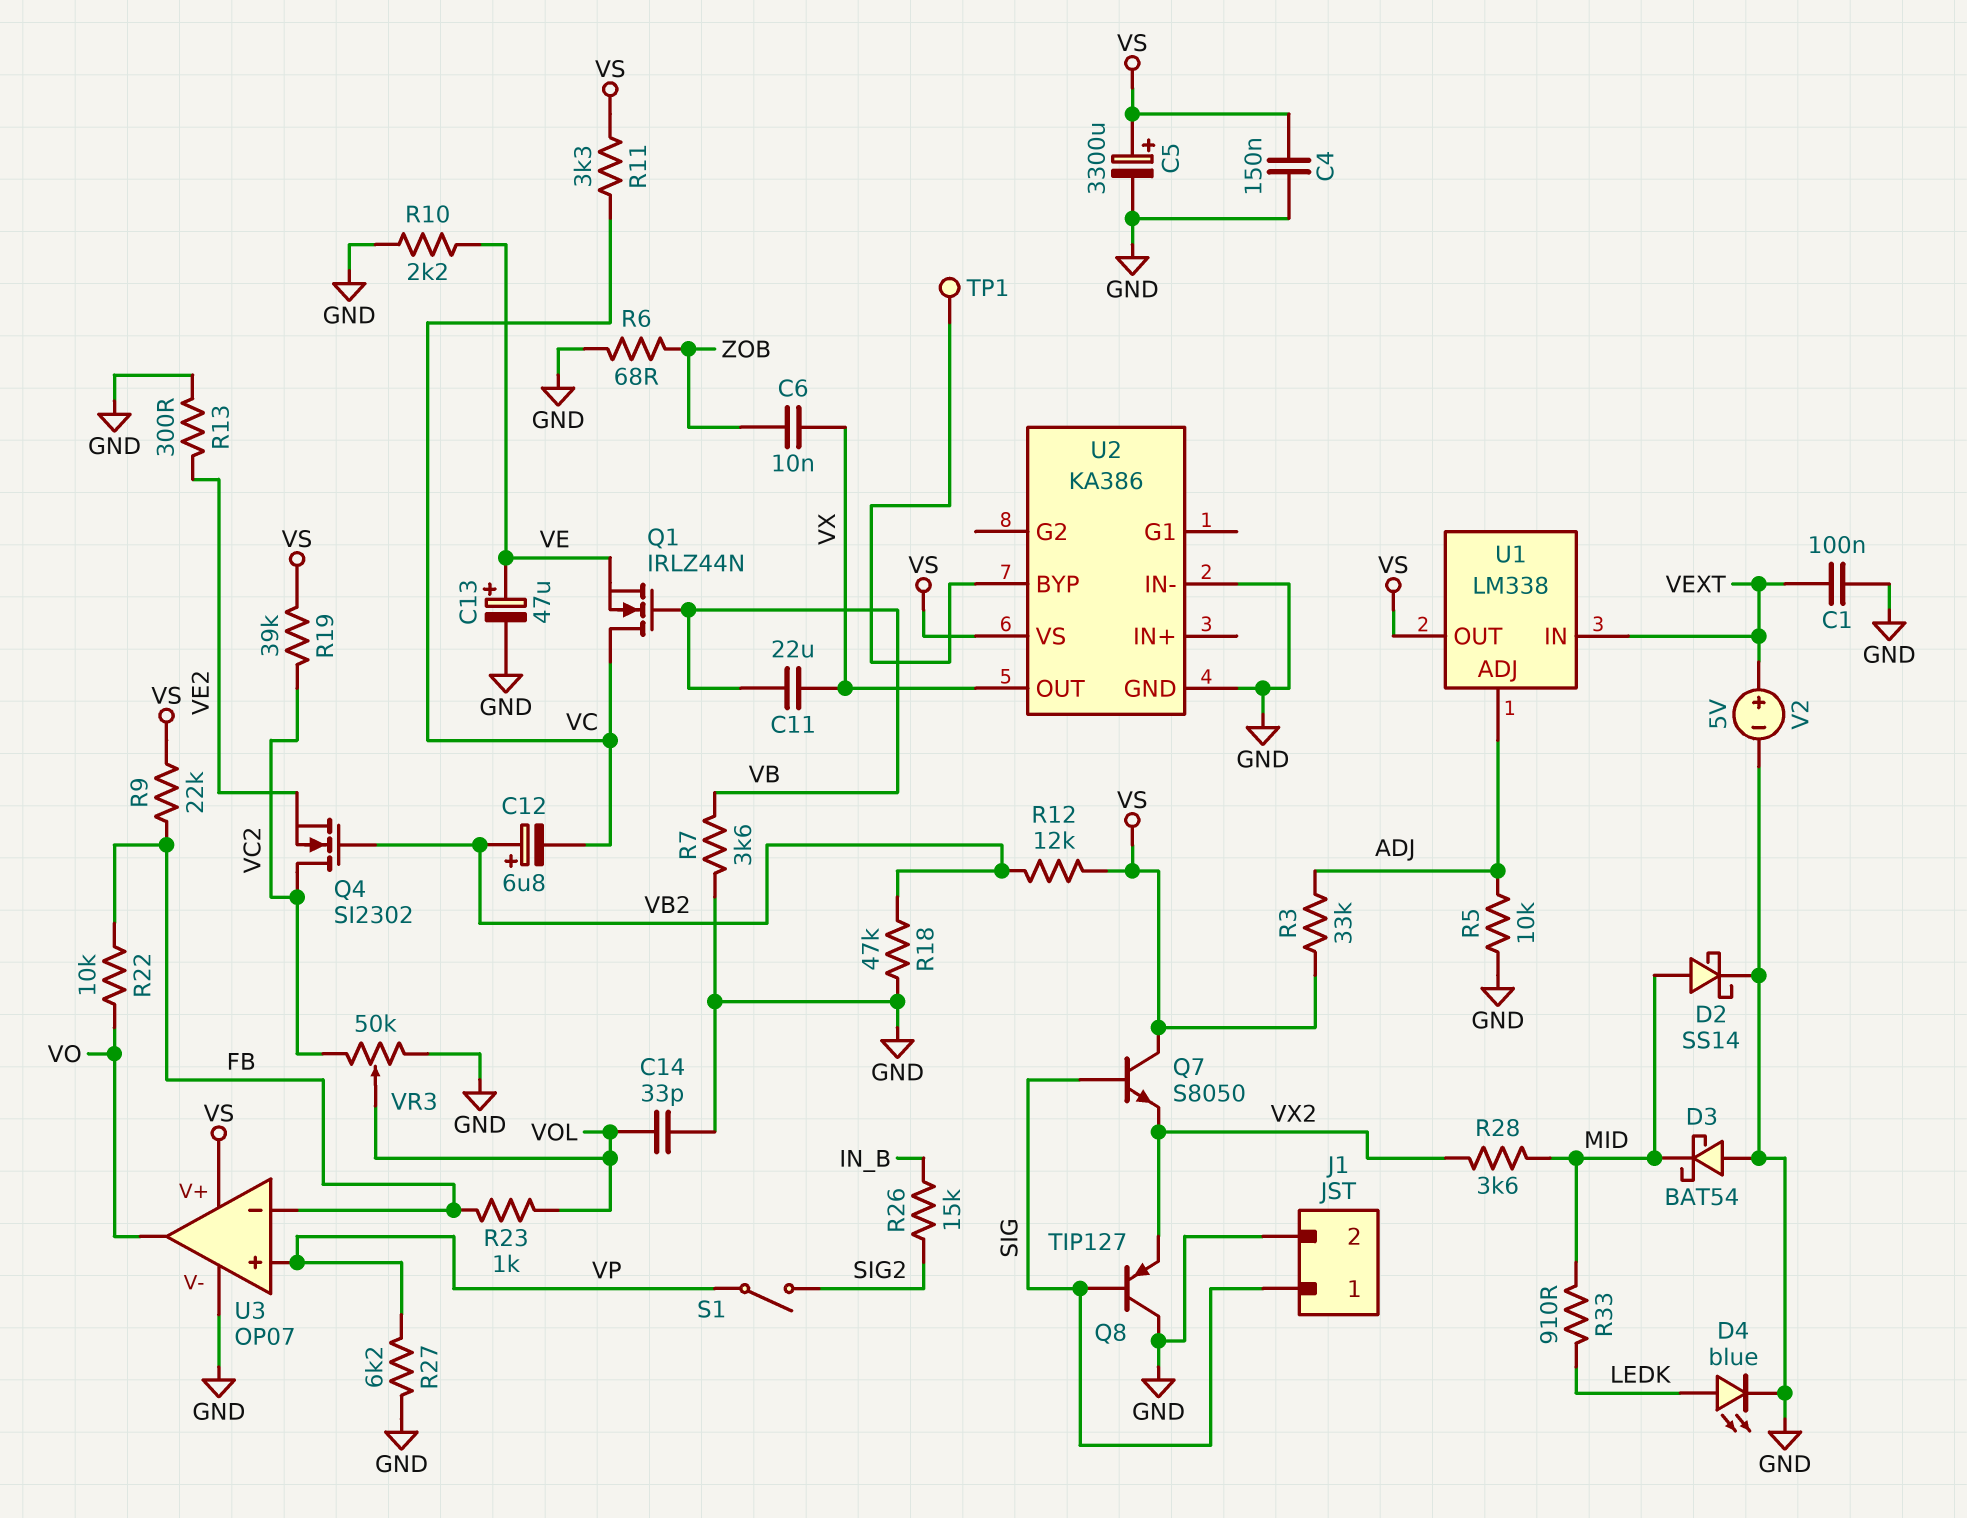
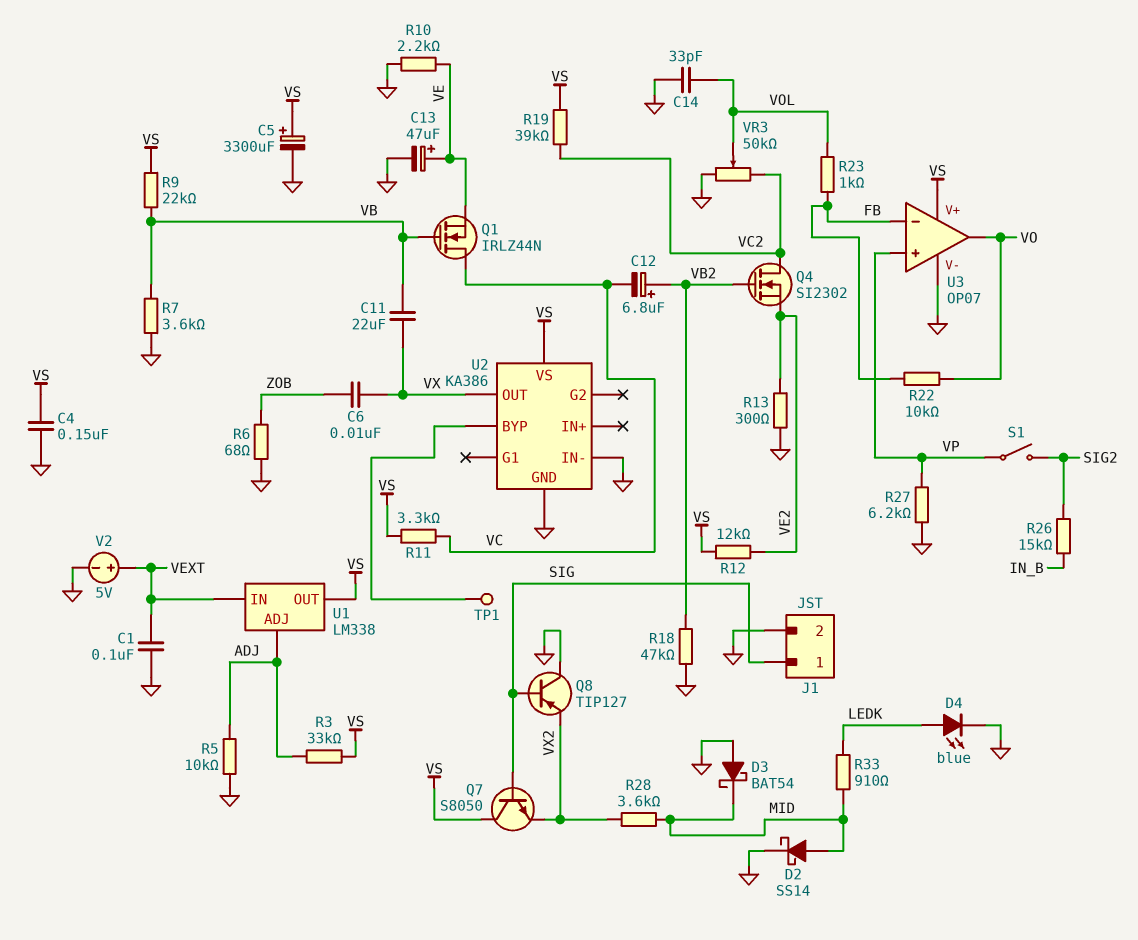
R9: 22k (FB, VS) -> 22k (VB, VS)
R12: 12k (VB2, VS) -> 12k (VE2, VS)

